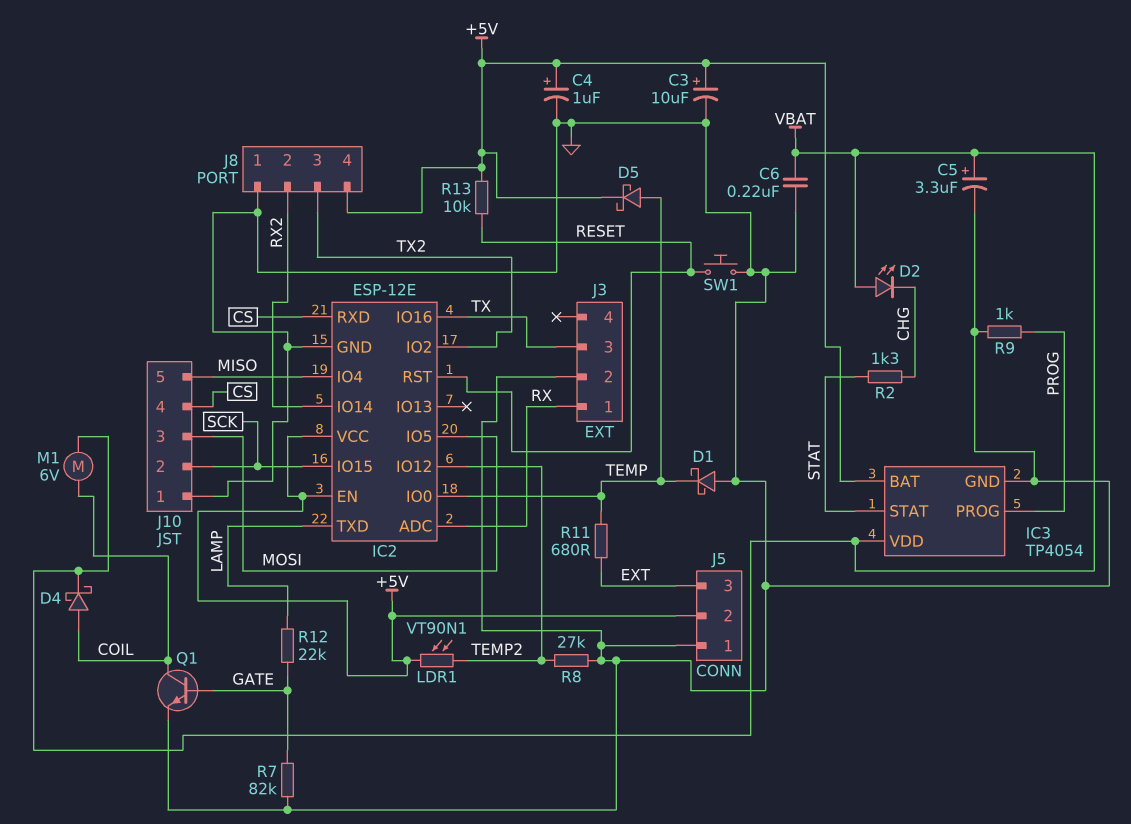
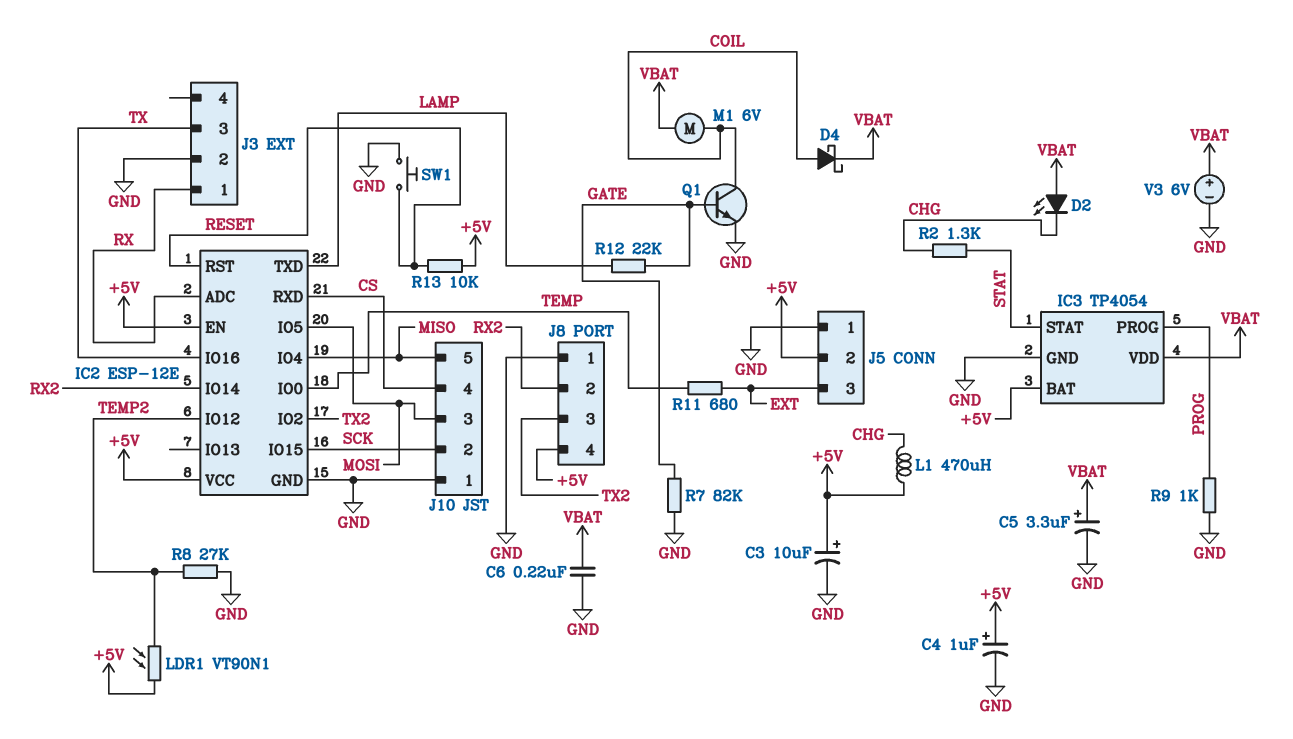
D1: schottky (A GND, K TEMP) -> none
D5: schottky (A TEMP, K +5V) -> none
L1: none -> 470uH (+5V, CHG)
V3: none -> 6V (plus VBAT, minus GND)

